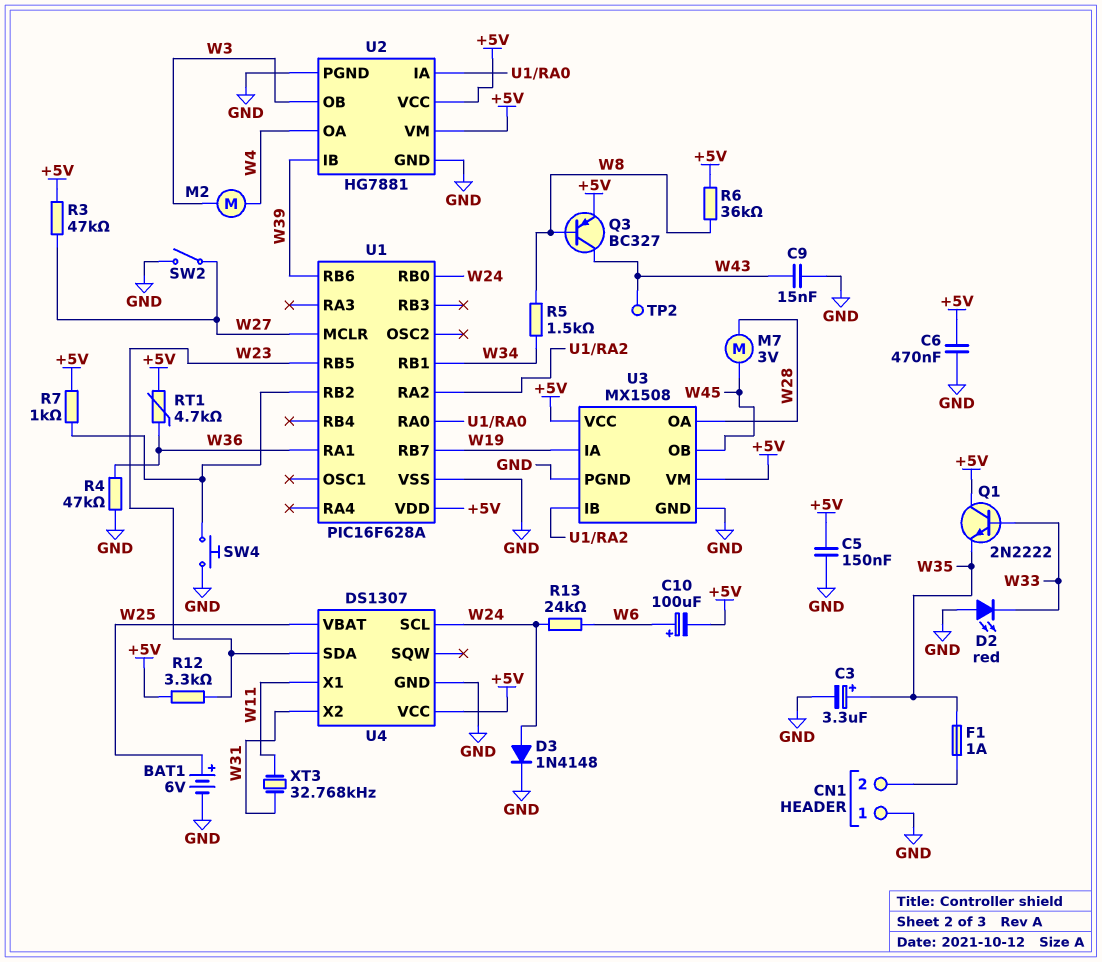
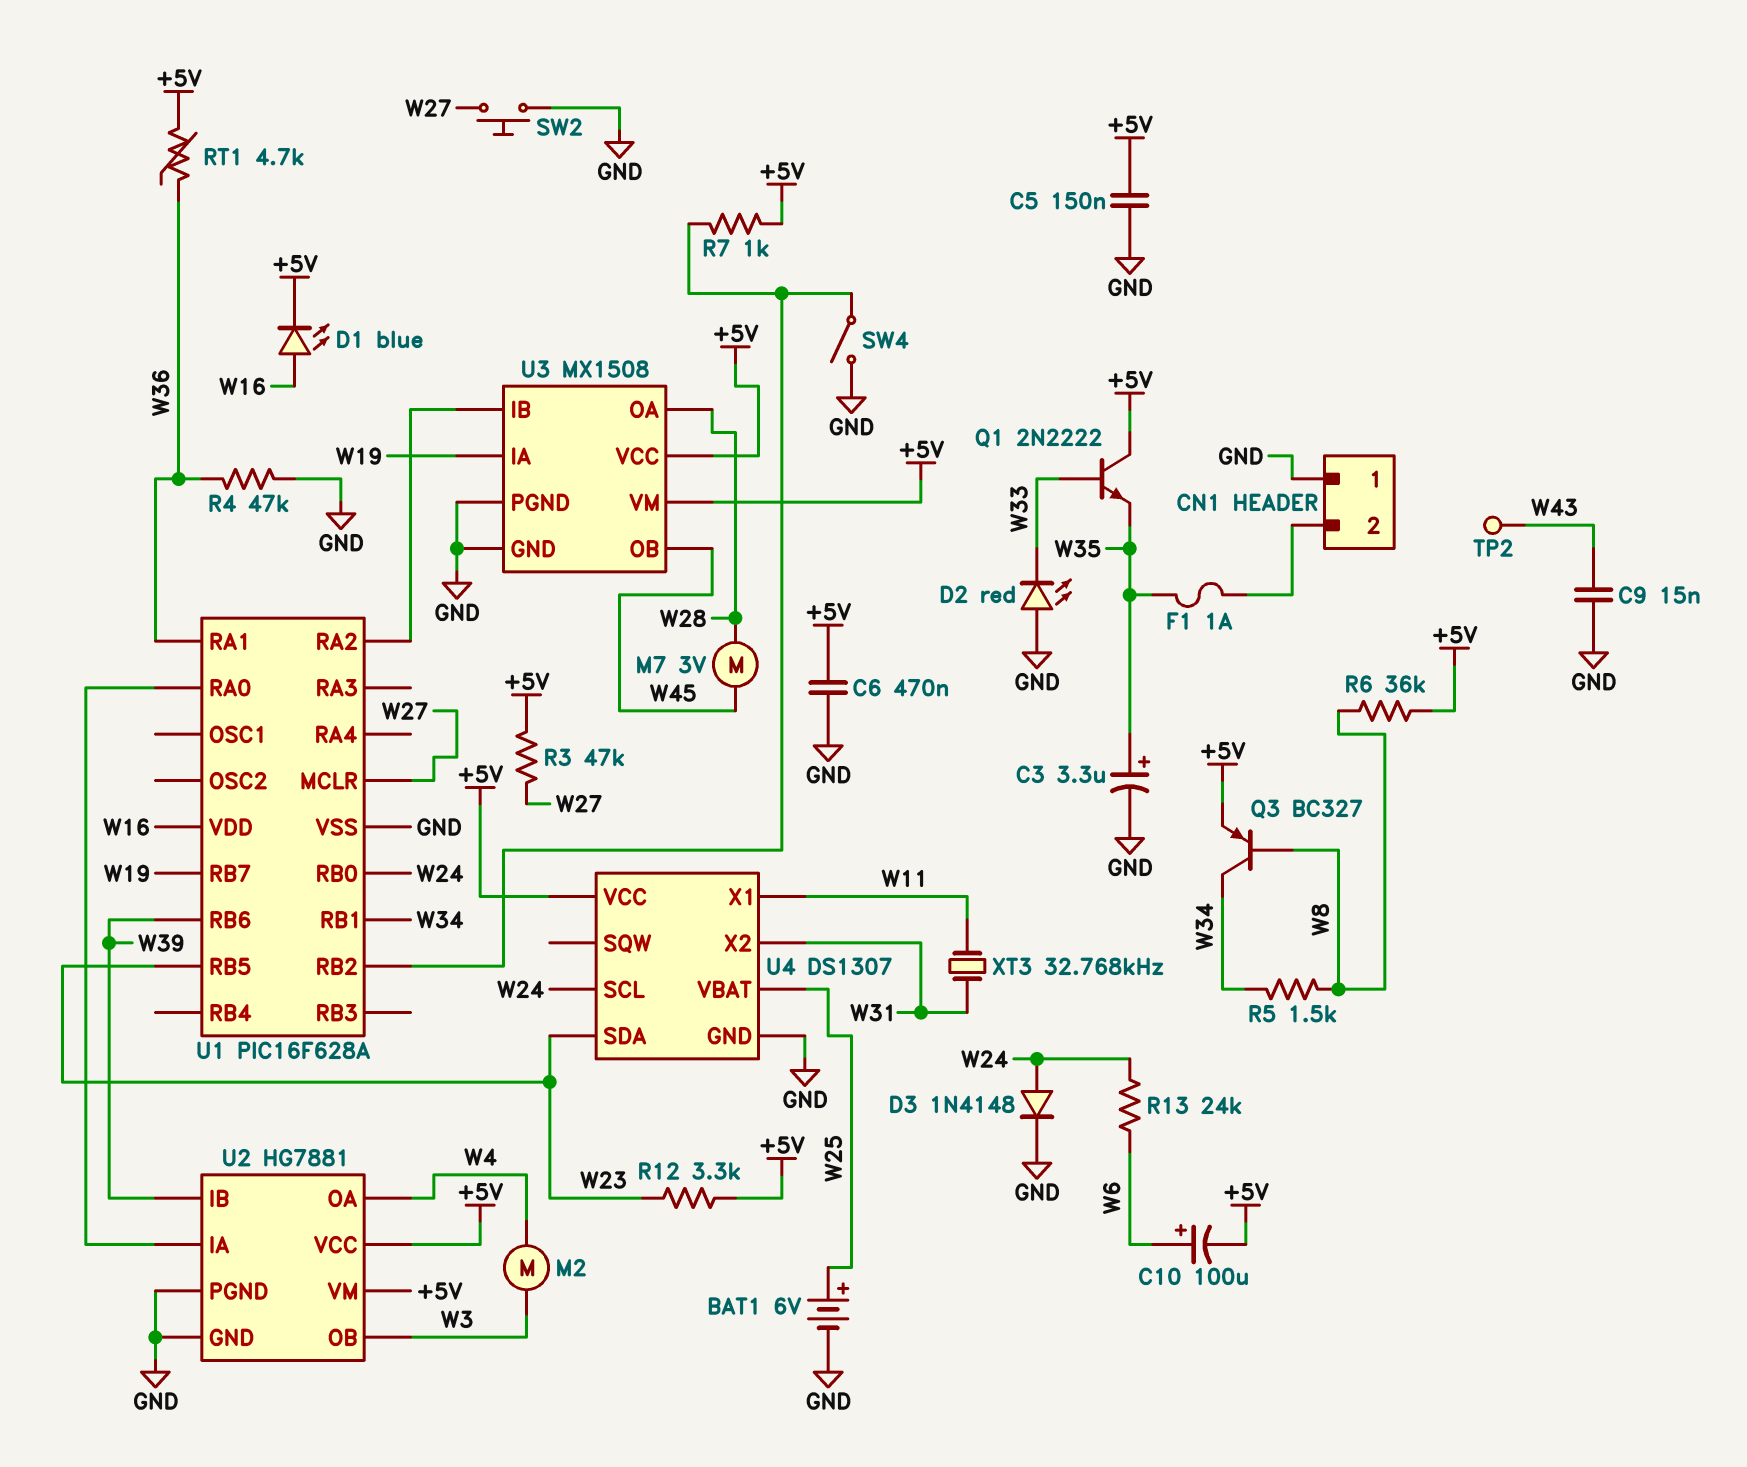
D1: none -> LED blue (A W16, K +5V)
Q3: PNP BC327 (B W8, C W43, E +5V) -> PNP BC327 (B W8, C W34, E +5V)
SW2: switch (GND, W27) -> button (GND, W27)
SW4: button (GND, U1/RB2) -> switch (GND, U1/RB2)
U1 pin VDD: +5V -> W16

